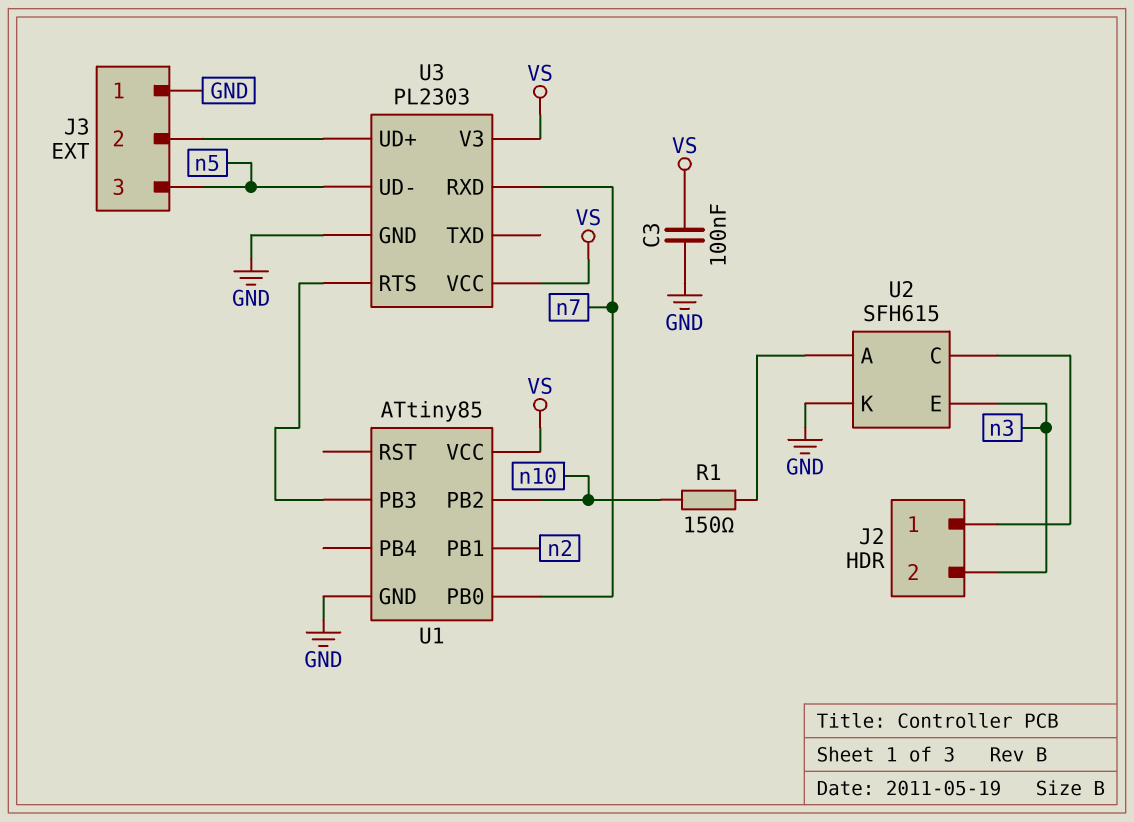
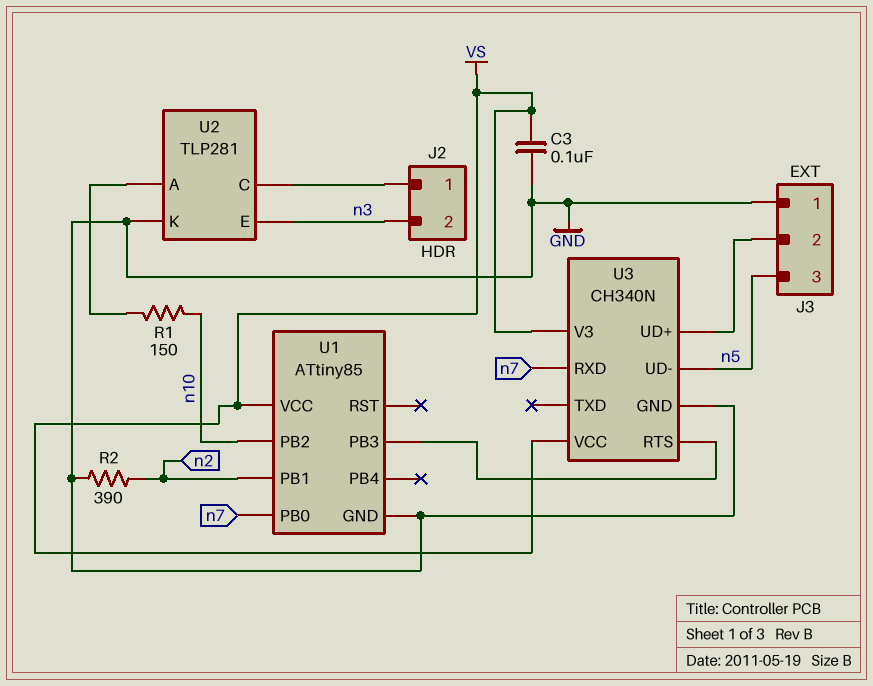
R2: none -> 390 (GND, n2)
U2: SFH615 -> TLP281
U3: PL2303 -> CH340N

